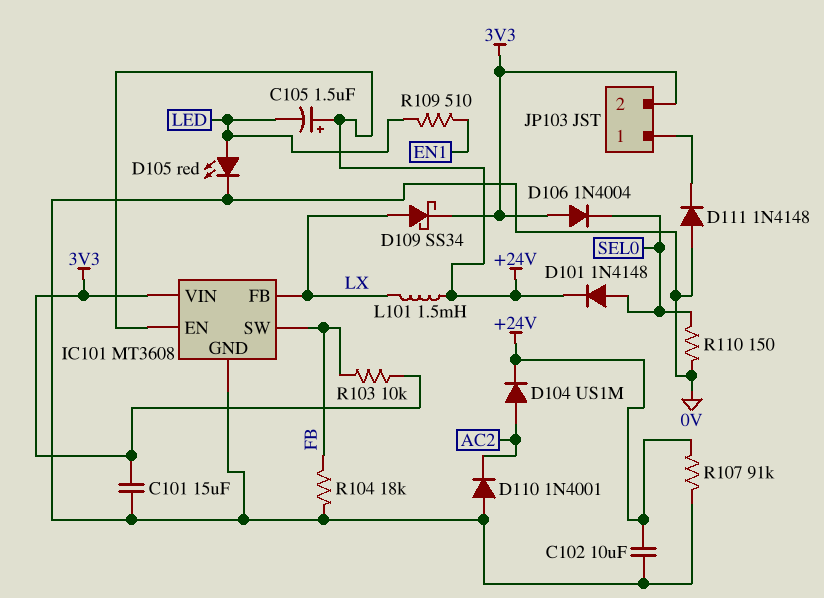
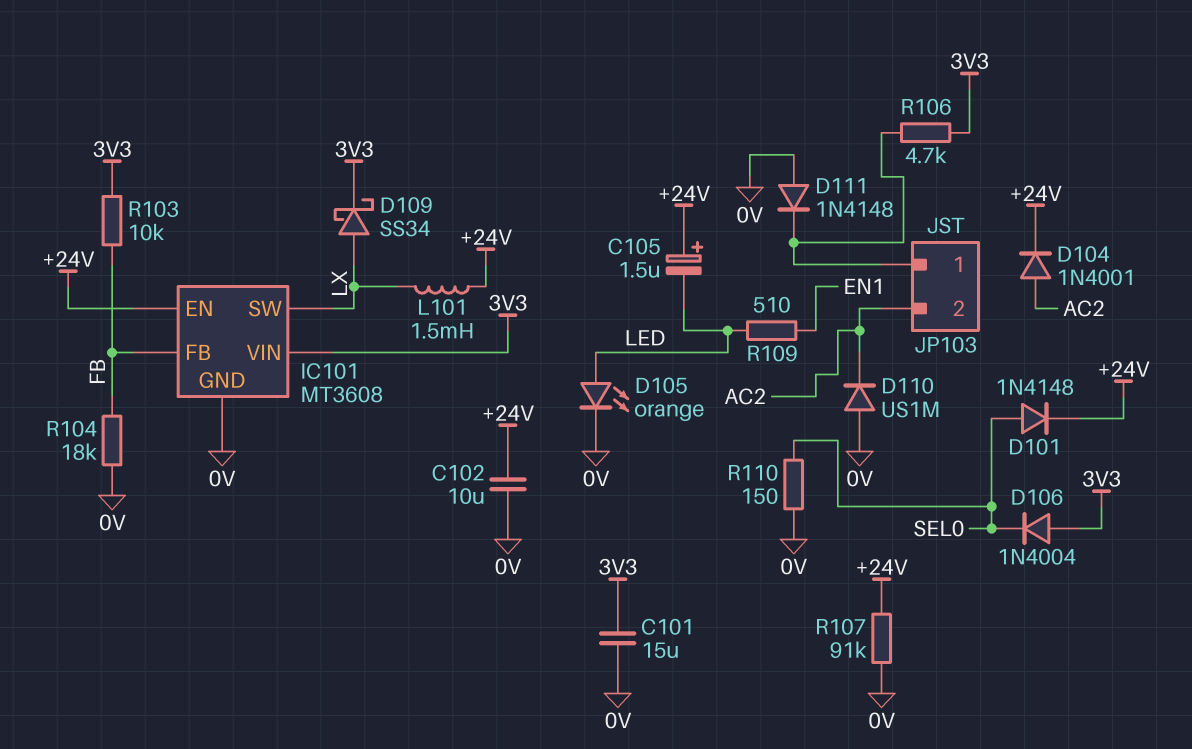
D104: diode US1M (A AC2, K +24V) -> diode 1N4001 (A AC2, K +24V)
D105: LED red (A LED, K 0V) -> LED orange (A LED, K 0V)
D110: diode 1N4001 (A 0V, K AC2) -> diode US1M (A 0V, K AC2)
IC101 pin FB: LX -> FB
IC101 pin SW: FB -> LX
JP103 pin 2: 3V3 -> AC2
R106: none -> 4.7k (3V3, JP103/1)

